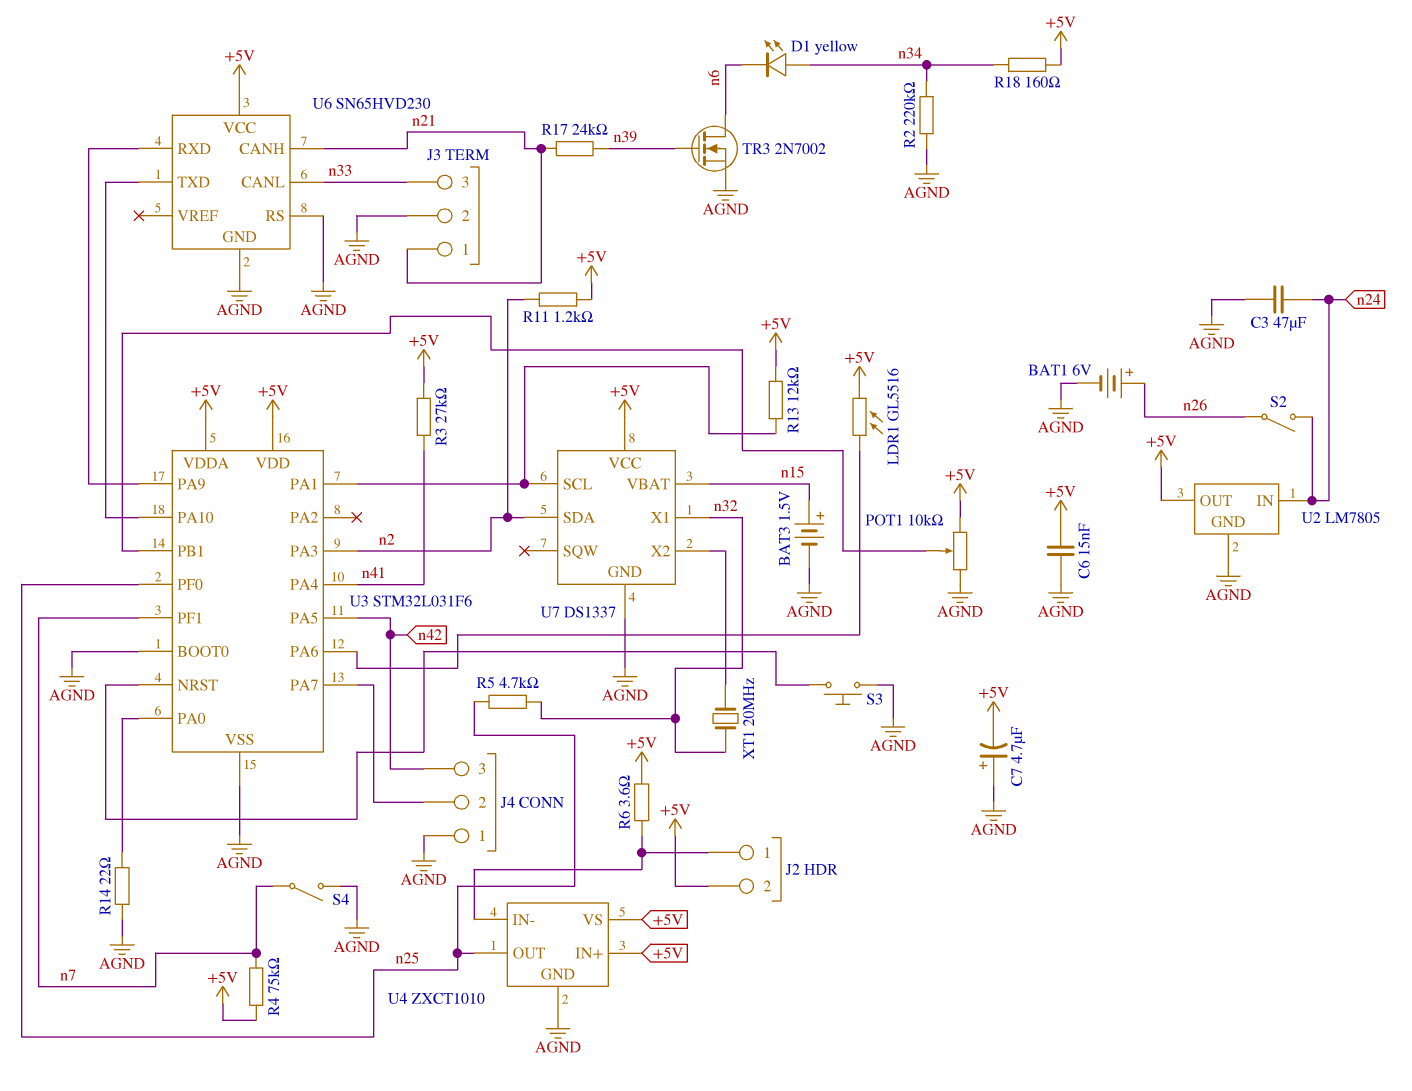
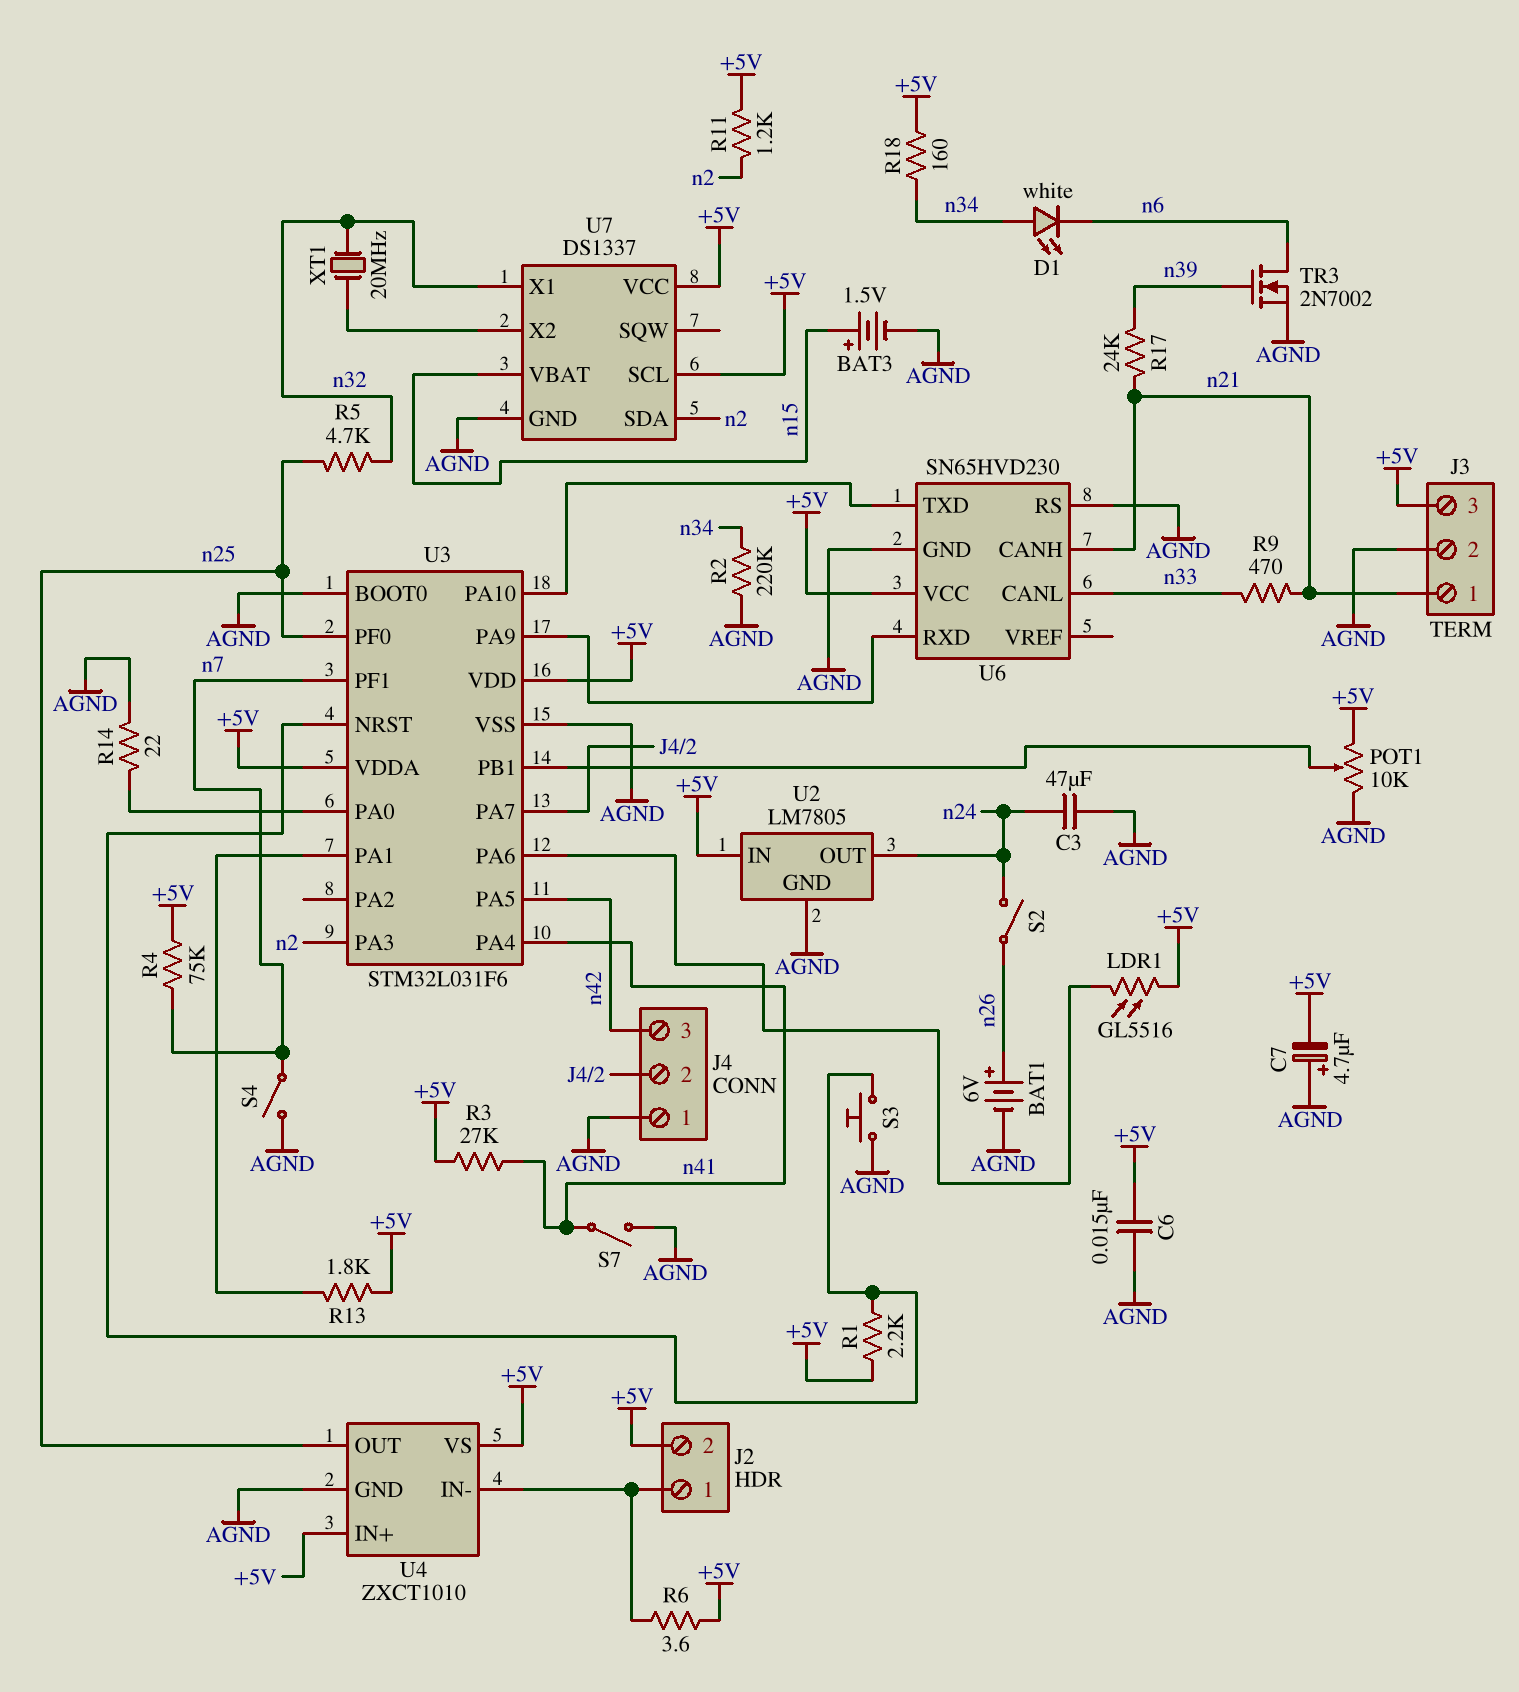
D1: LED yellow (A n34, K n6) -> LED white (A n34, K n6)
J3 pin 3: n33 -> +5V
R1: none -> 2.2k (+5V, U3/NRST)
R9: none -> 470 (n21, n33)
R13: 12k (+5V, U3/PA1) -> 1.8k (+5V, U3/PA1)
S7: none -> switch (AGND, n41)
U2 pin IN: n24 -> +5V
U2 pin OUT: +5V -> n24
U7 pin SCL: U3/PA1 -> +5V

